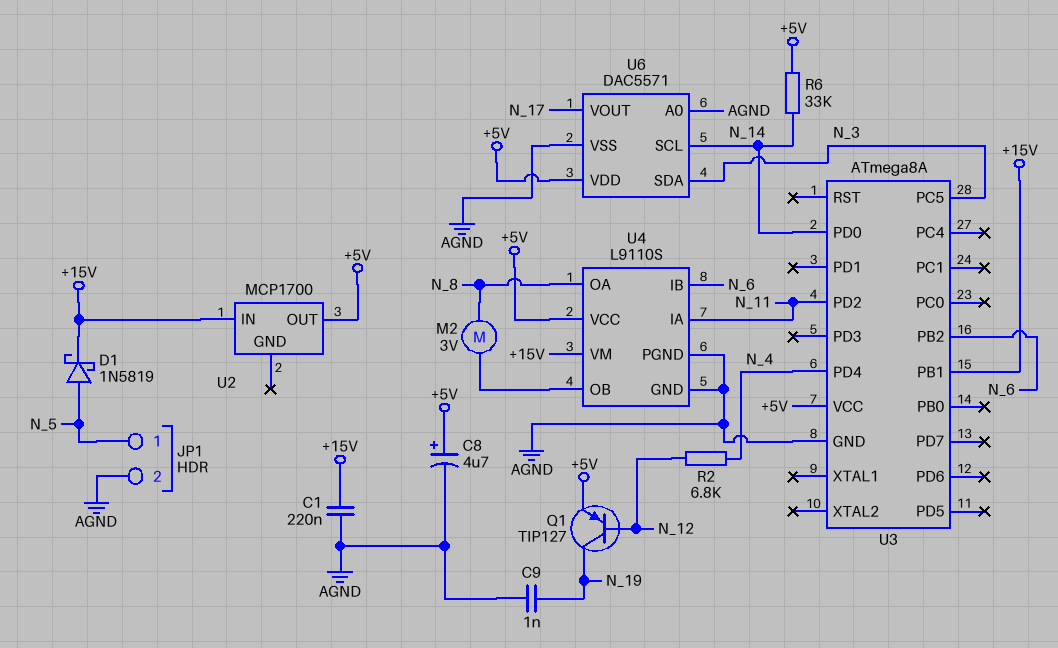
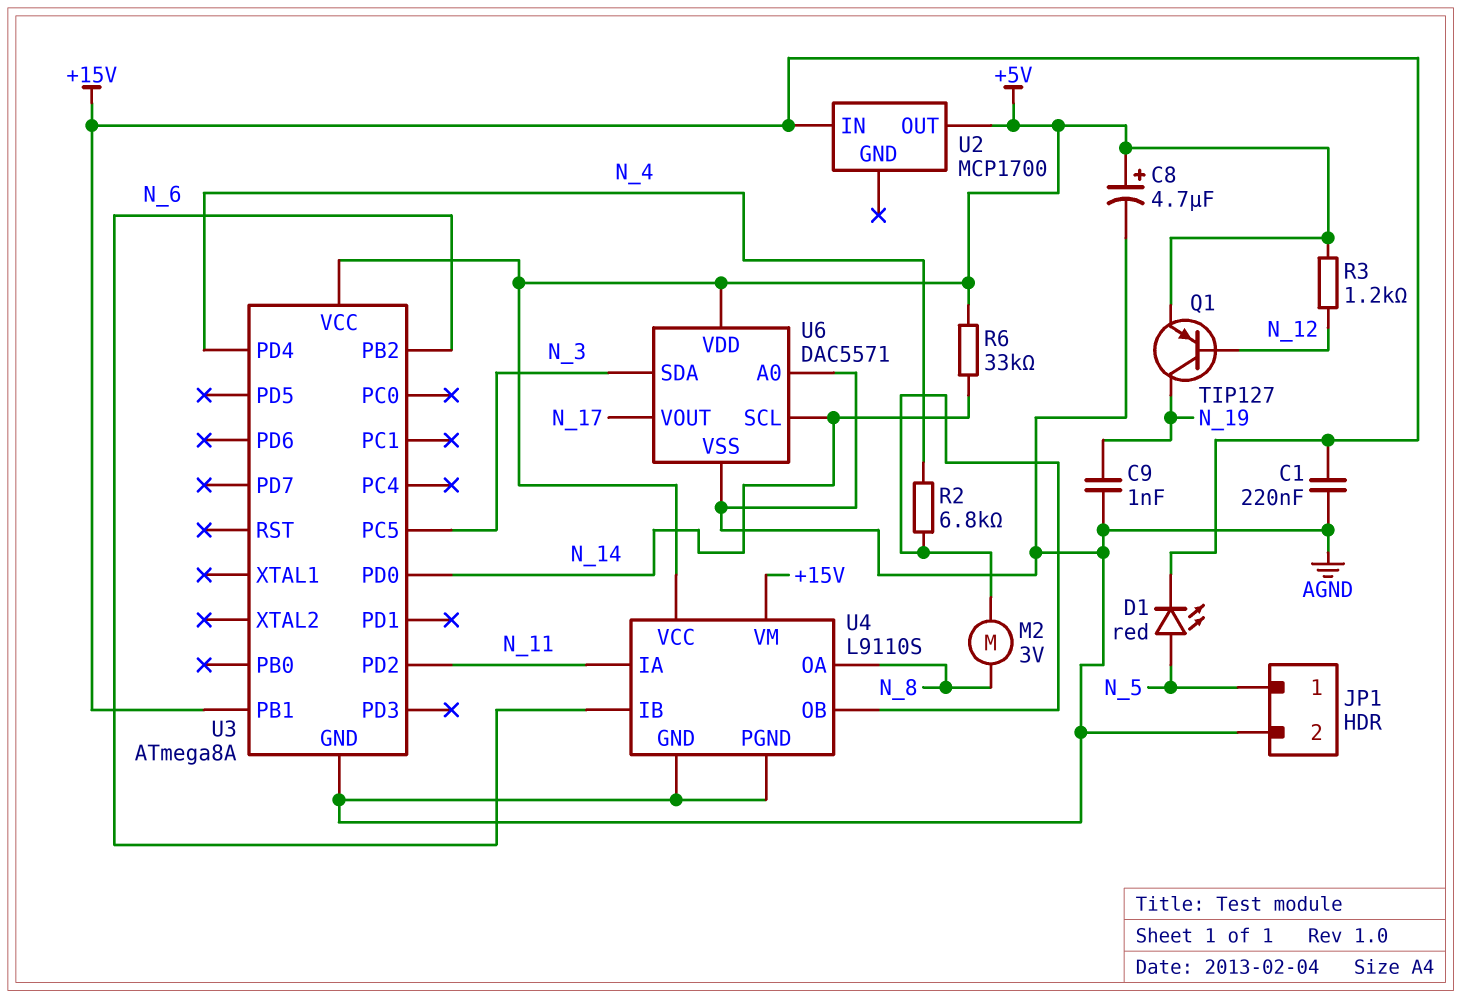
D1: schottky 1N5819 (A N_5, K +15V) -> LED red (A N_5, K +15V)
R2: 6.8k (N_4, N_12) -> 6.8k (N_4, U4/OB)
R3: none -> 1.2k (+5V, N_12)

